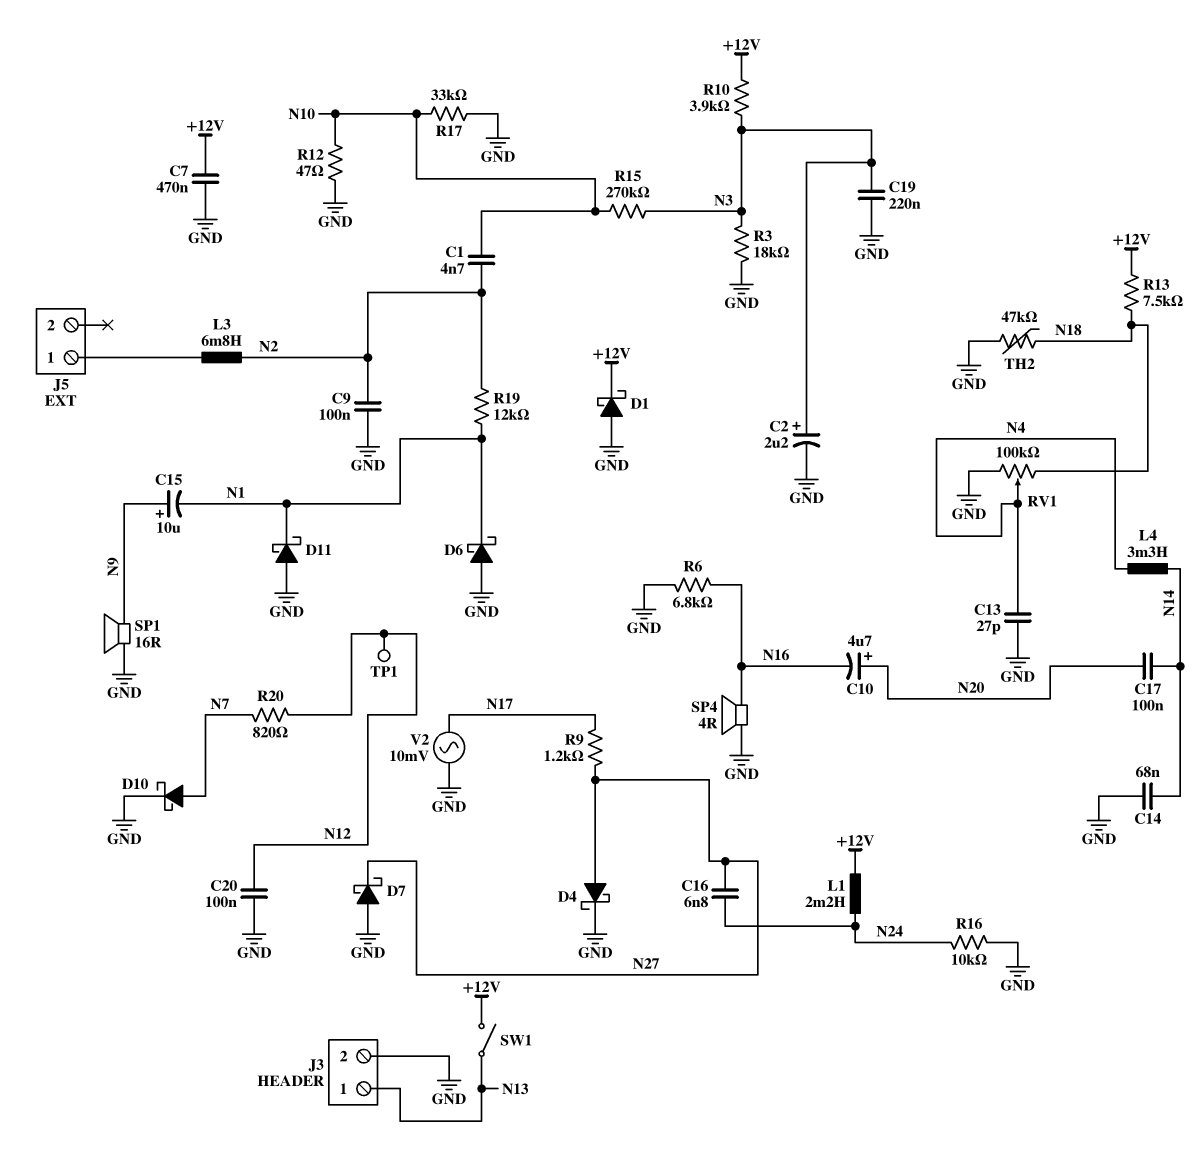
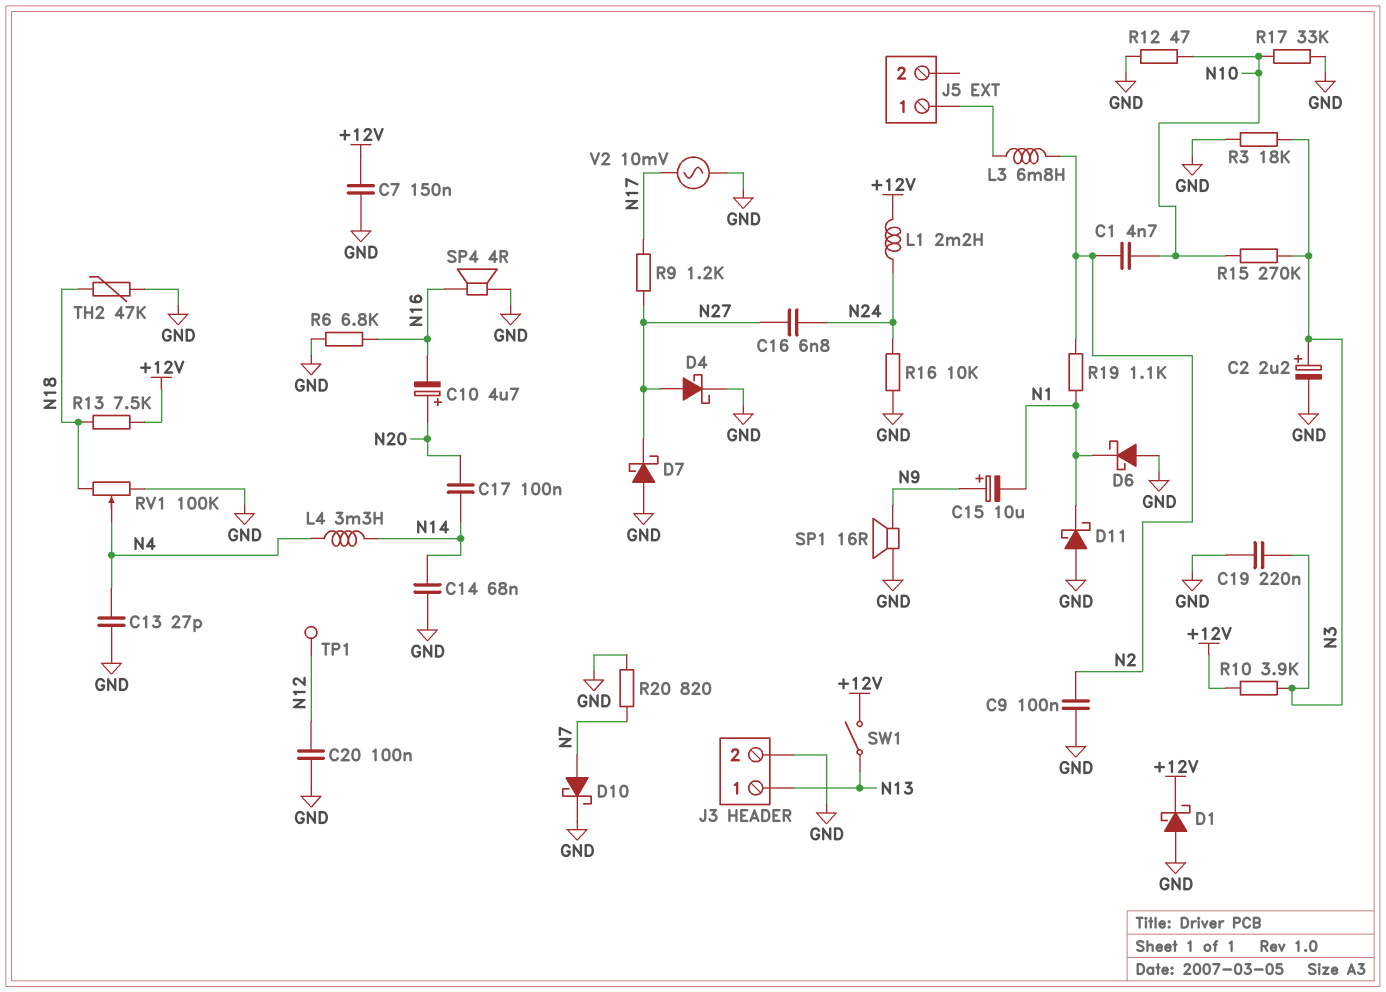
C7: 470nF (+12V, GND) -> 150nF (+12V, GND)
R19: 12k (N1, N2) -> 1.1k (N1, N2)
R20: 820 (N7, N12) -> 820 (GND, N7)

